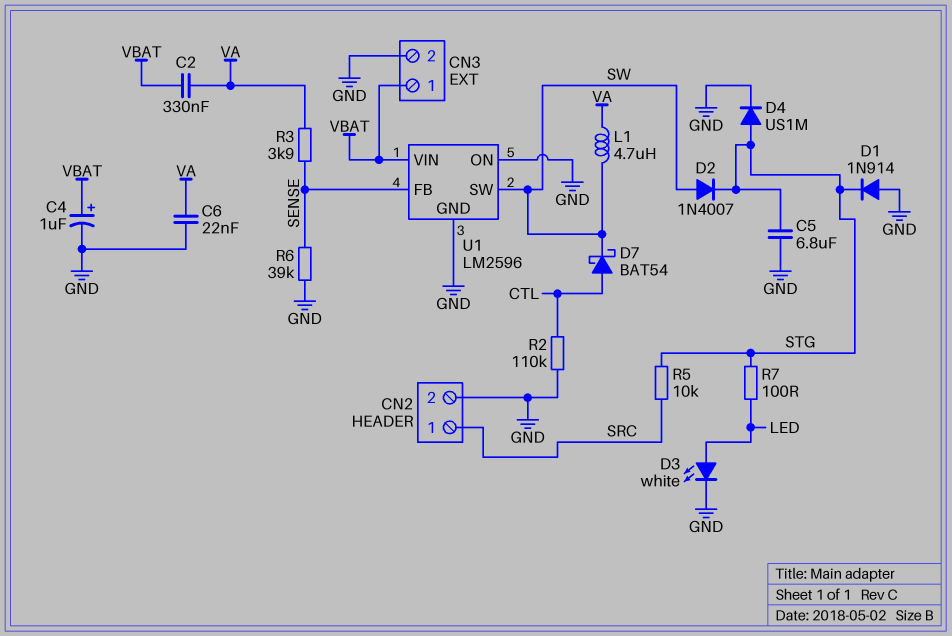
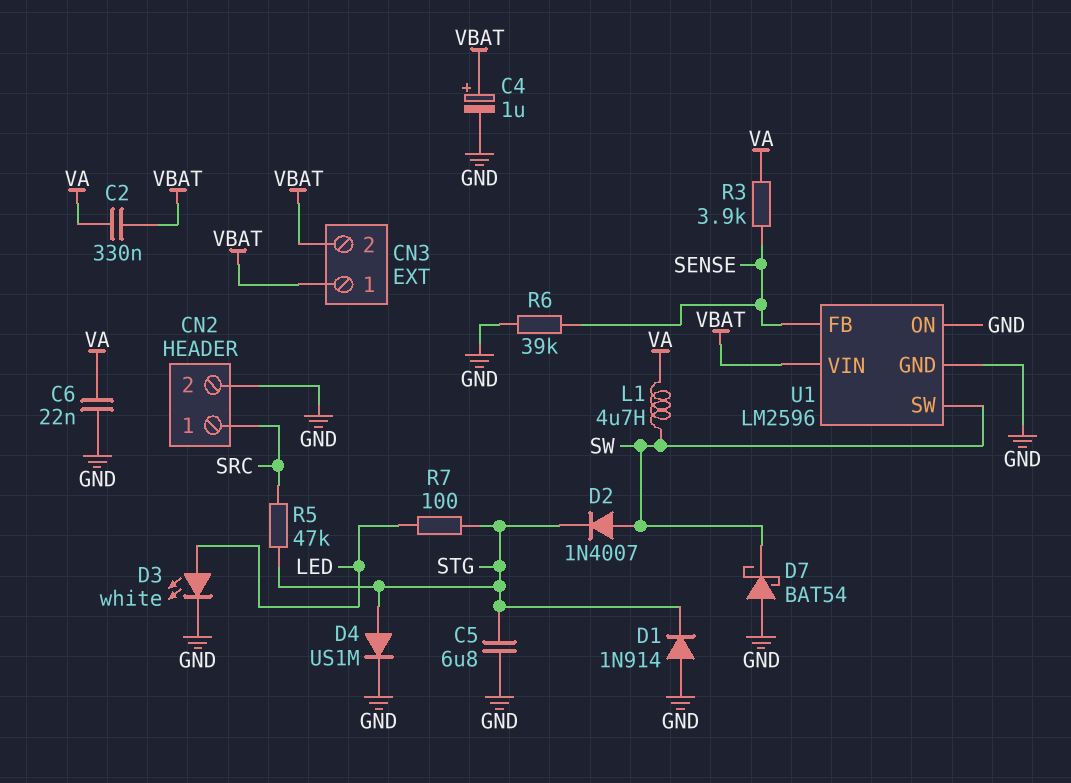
CN3 pin 2: GND -> VBAT
D7: schottky BAT54 (A CTL, K SW) -> schottky BAT54 (A GND, K SW)
R2: 110k (CTL, GND) -> none
R5: 10k (SRC, STG) -> 47k (SRC, STG)

